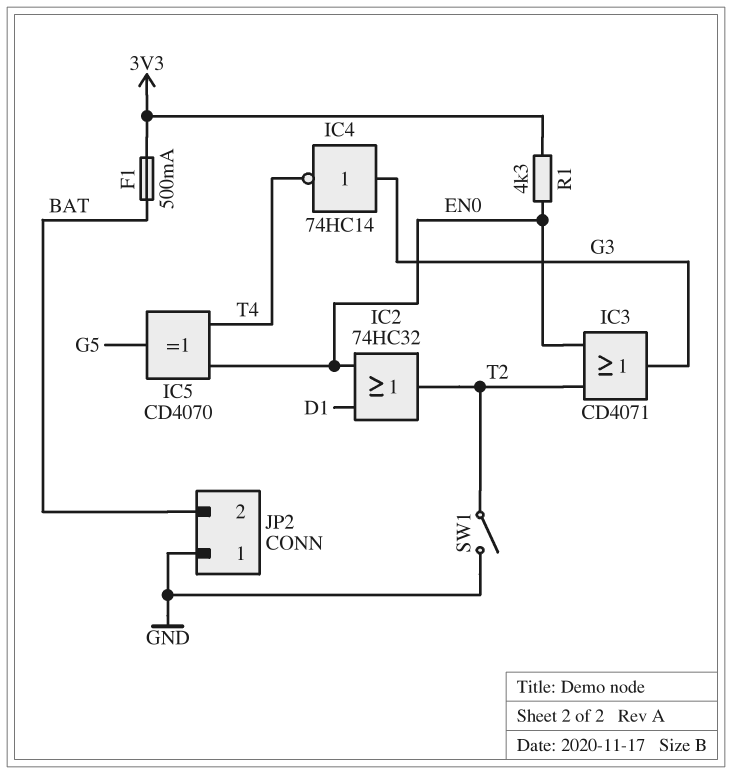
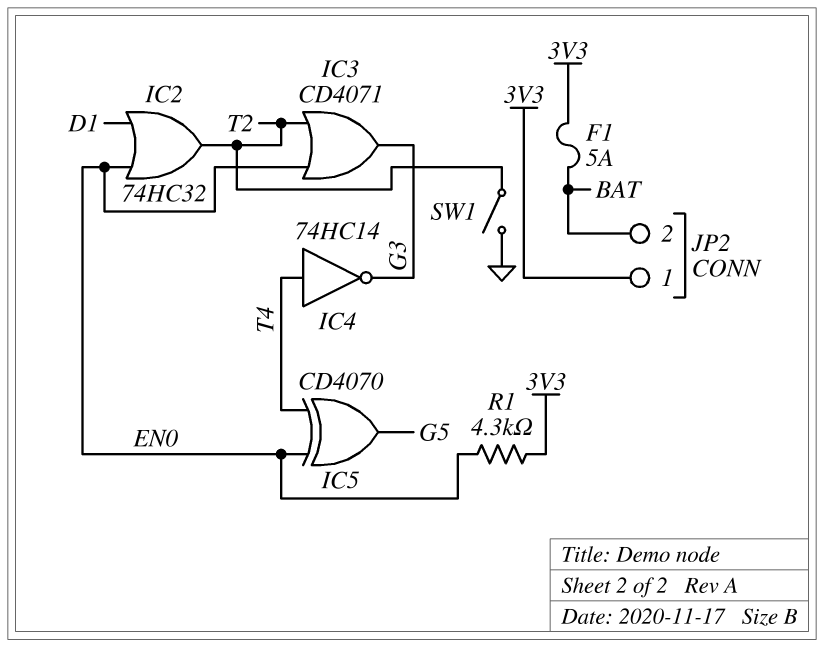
F1: 500mA (3V3, BAT) -> 5A (3V3, BAT)
IC4: NOT 74HC14 (in G3, out T4) -> NOT 74HC14 (in T4, out G3)
JP2 pin 1: GND -> 3V3

